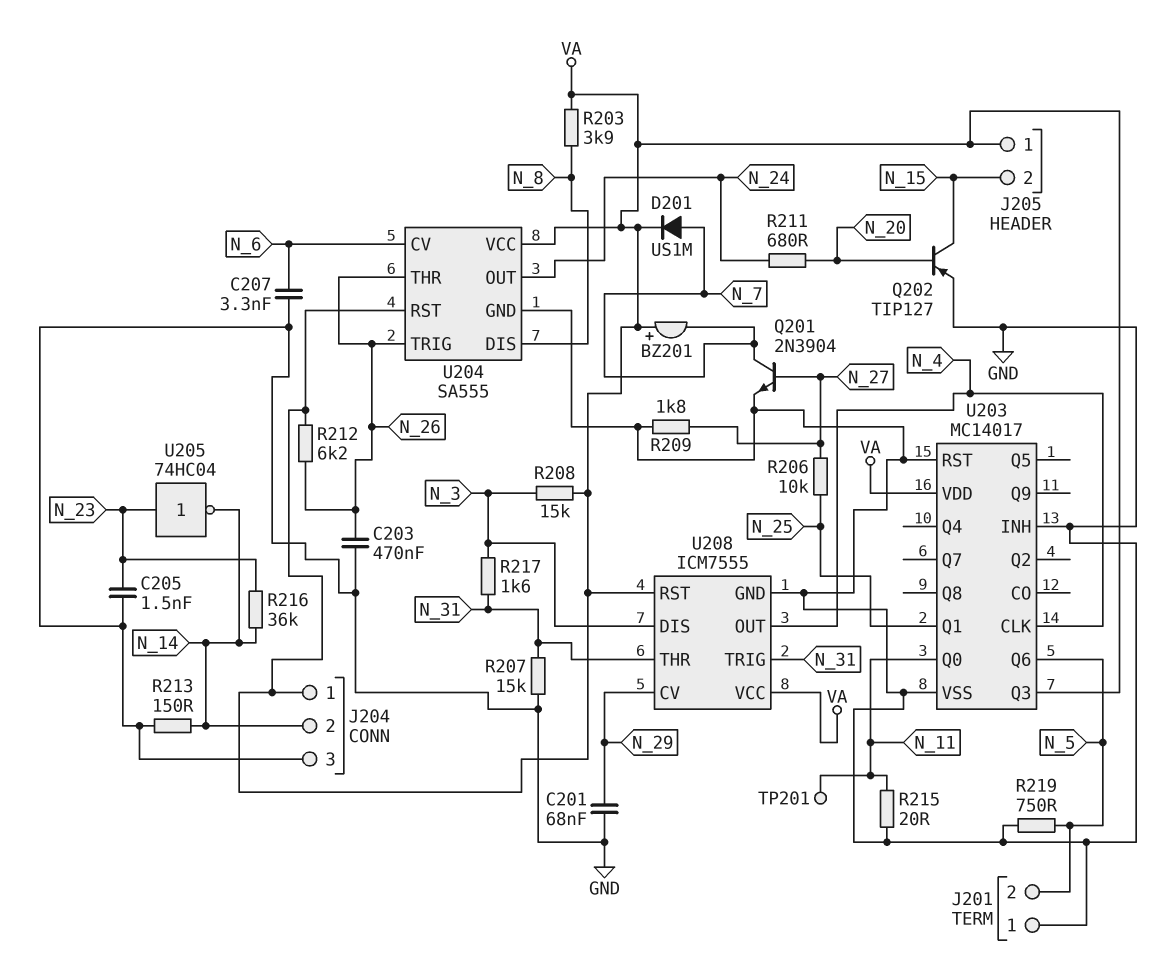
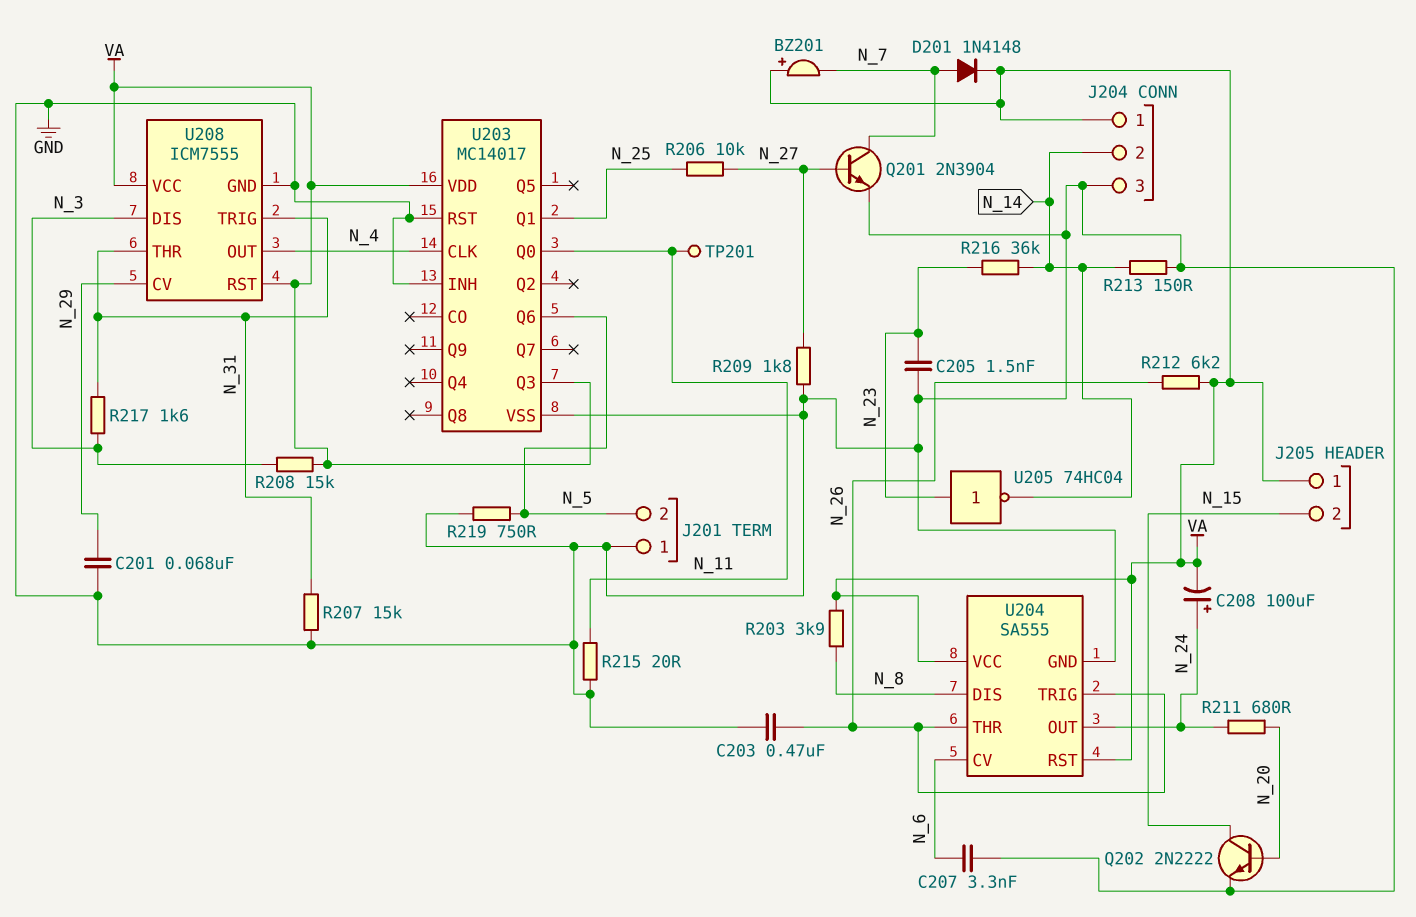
C208: none -> 100uF (plus N_24, minus VA)
D201: diode US1M (A N_7, K VA) -> diode 1N4148 (A N_7, K VA)
Q202: PNP TIP127 (B N_20, C N_15, E GND) -> NPN 2N2222 (B N_20, C N_15, E GND)

